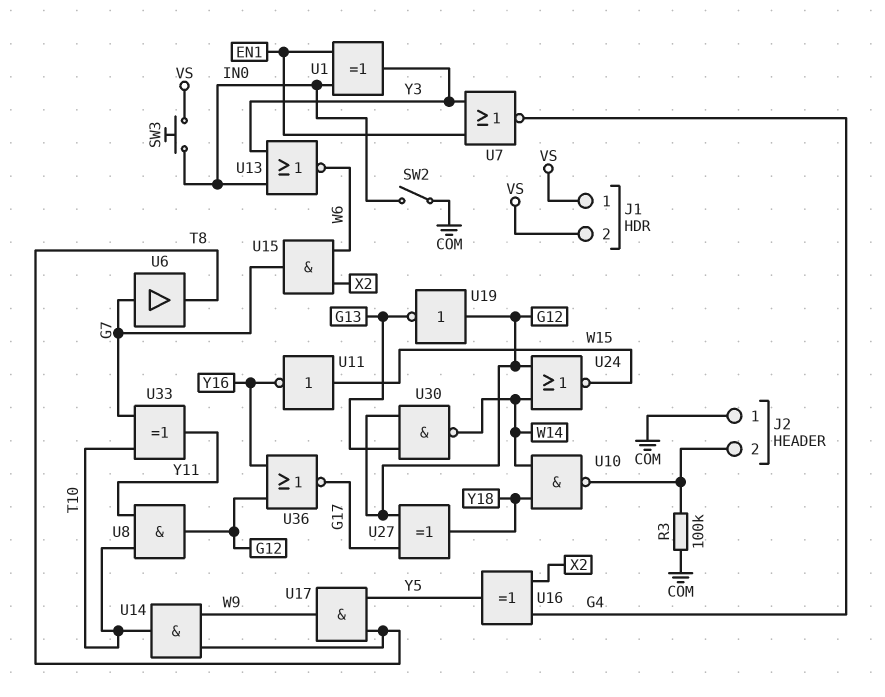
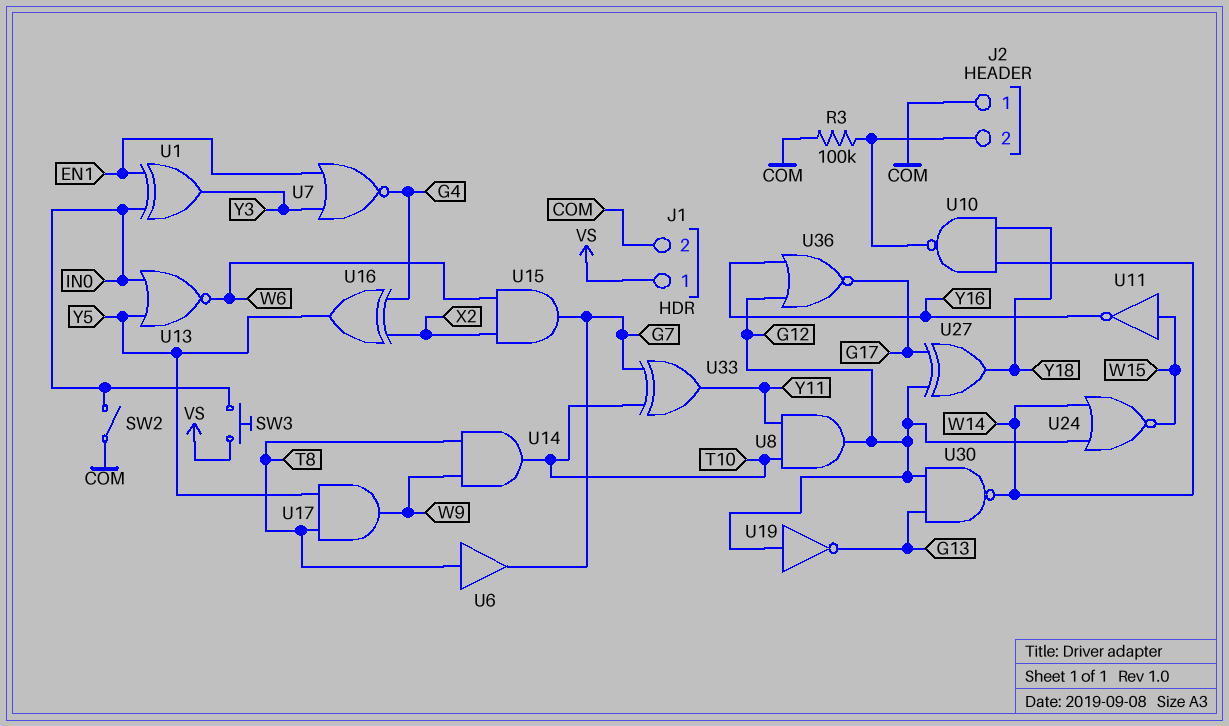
J1 pin 2: VS -> COM
U6: buffer (in G7, out T8) -> buffer (in T8, out G7)
U13: NOR (in IN0, in Y3, out W6) -> NOR (in IN0, in Y5, out W6)

